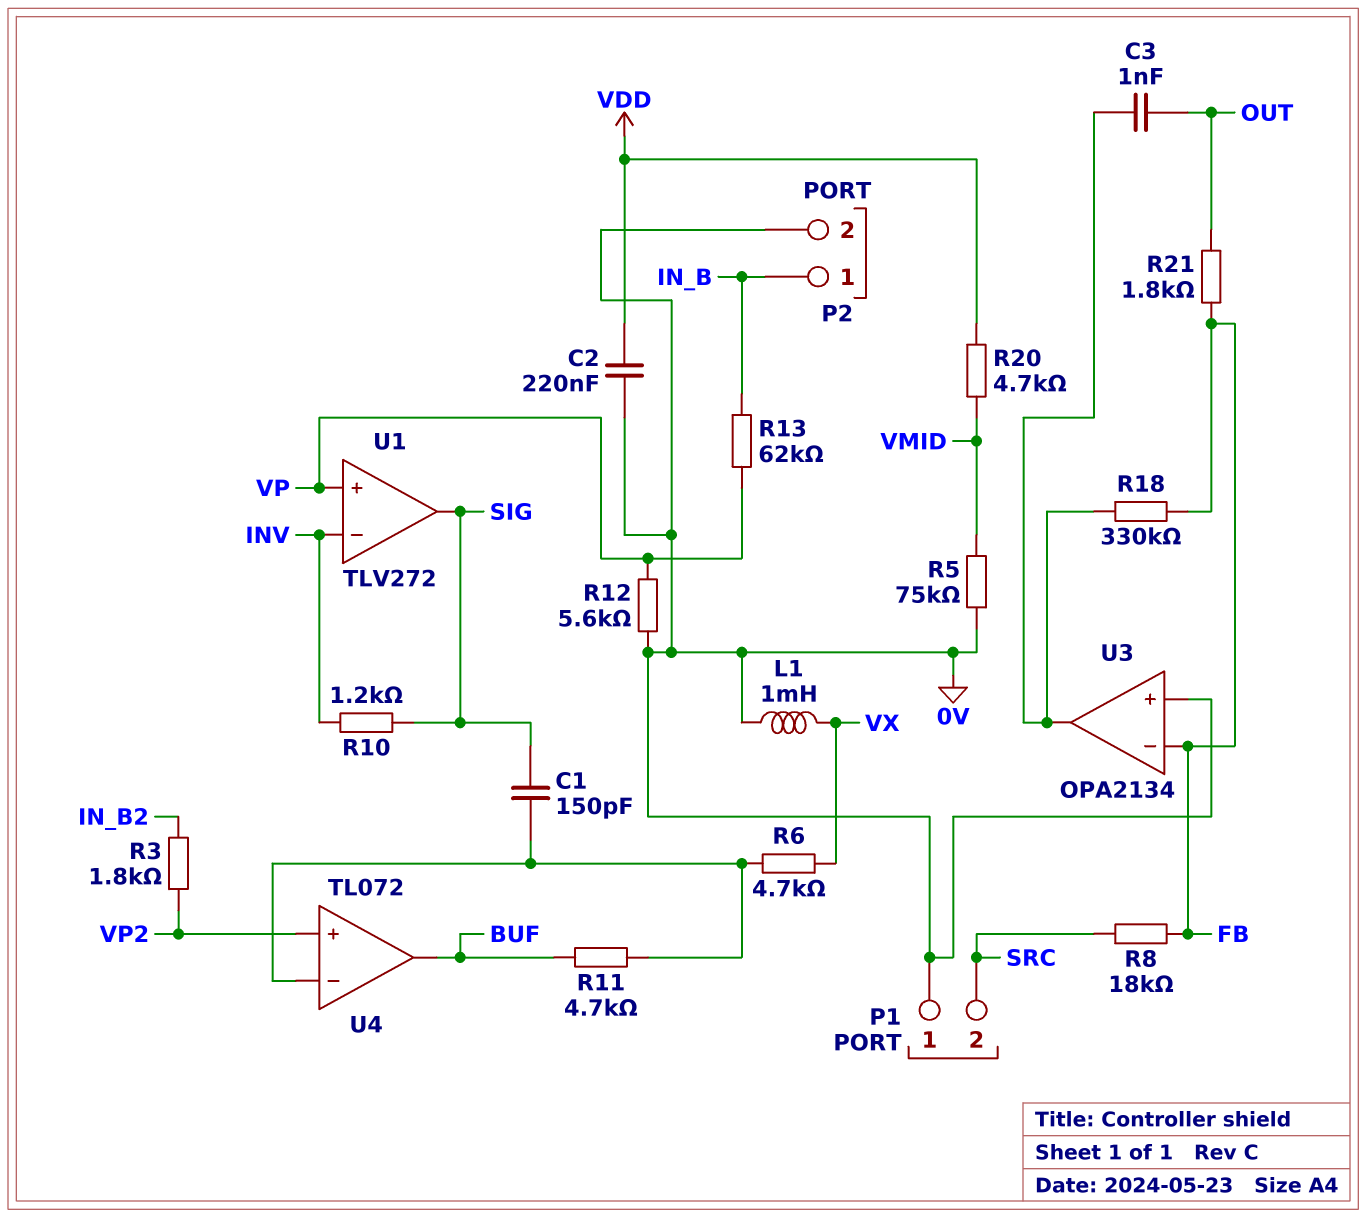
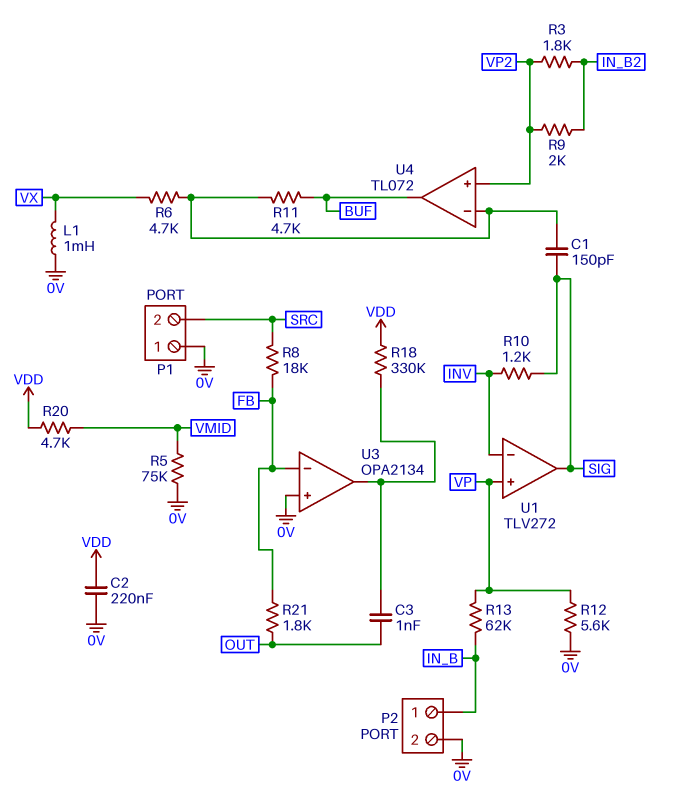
R9: none -> 2k (IN_B2, VP2)
R18: 330k (FB, U3/out) -> 330k (U3/out, VDD)

